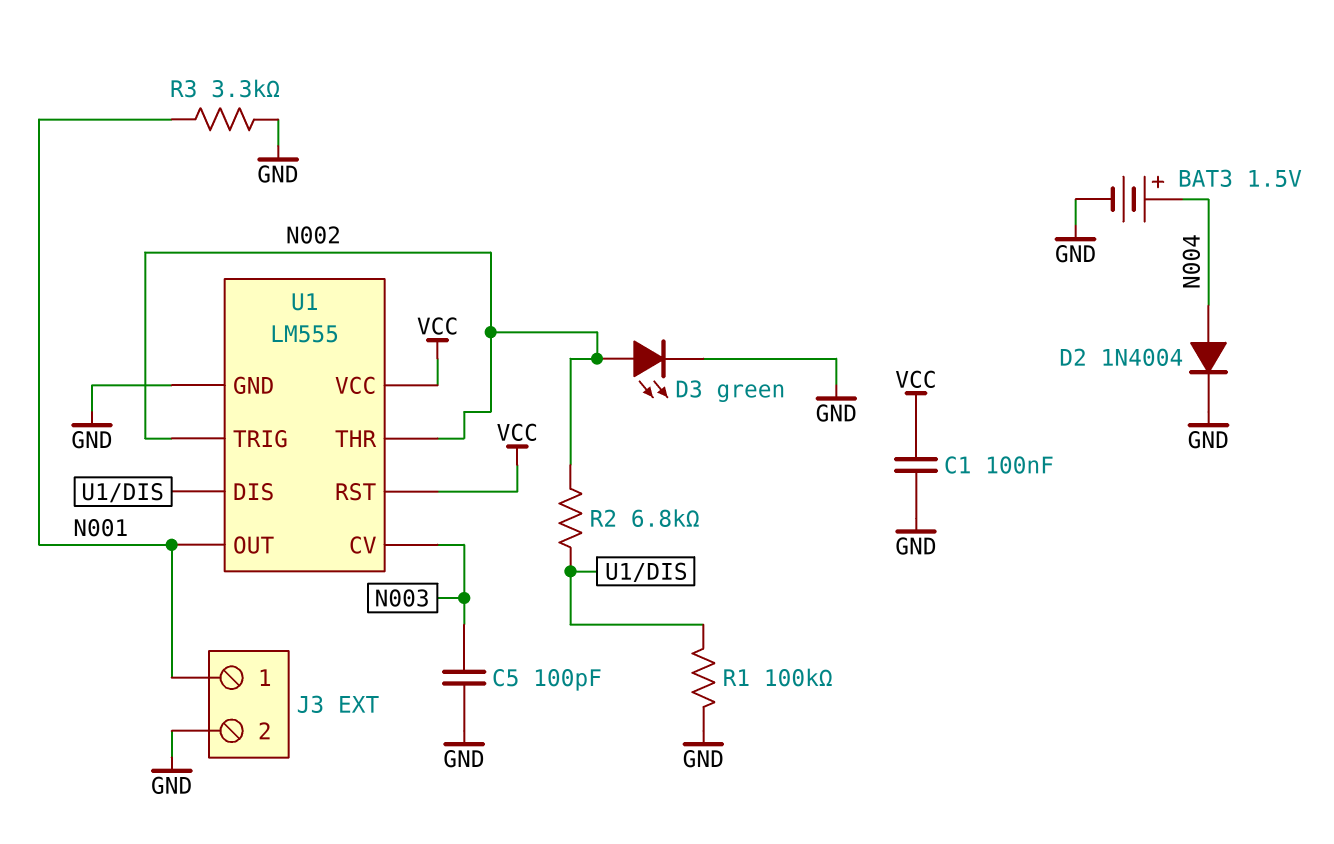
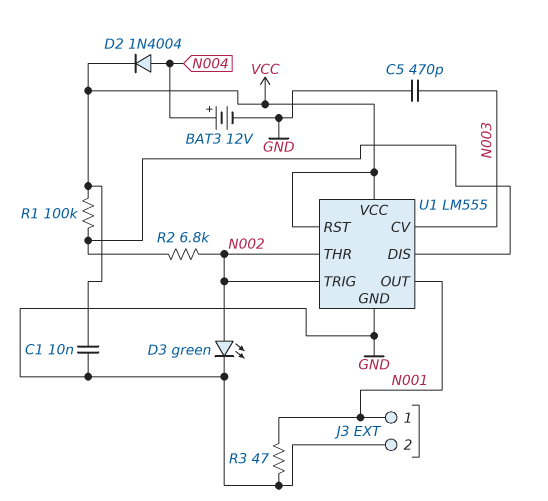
BAT3: 1.5V (plus N004, minus GND) -> 12V (plus N004, minus GND)
C1: 100nF (GND, VCC) -> 10nF (GND, VCC)
C5: 100pF (GND, N003) -> 470pF (GND, N003)
D2: diode 1N4004 (A N004, K GND) -> diode 1N4004 (A N004, K VCC)
R1: 100k (GND, U1/DIS) -> 100k (U1/DIS, VCC)
R3: 3.3k (GND, N001) -> 47 (GND, N001)

